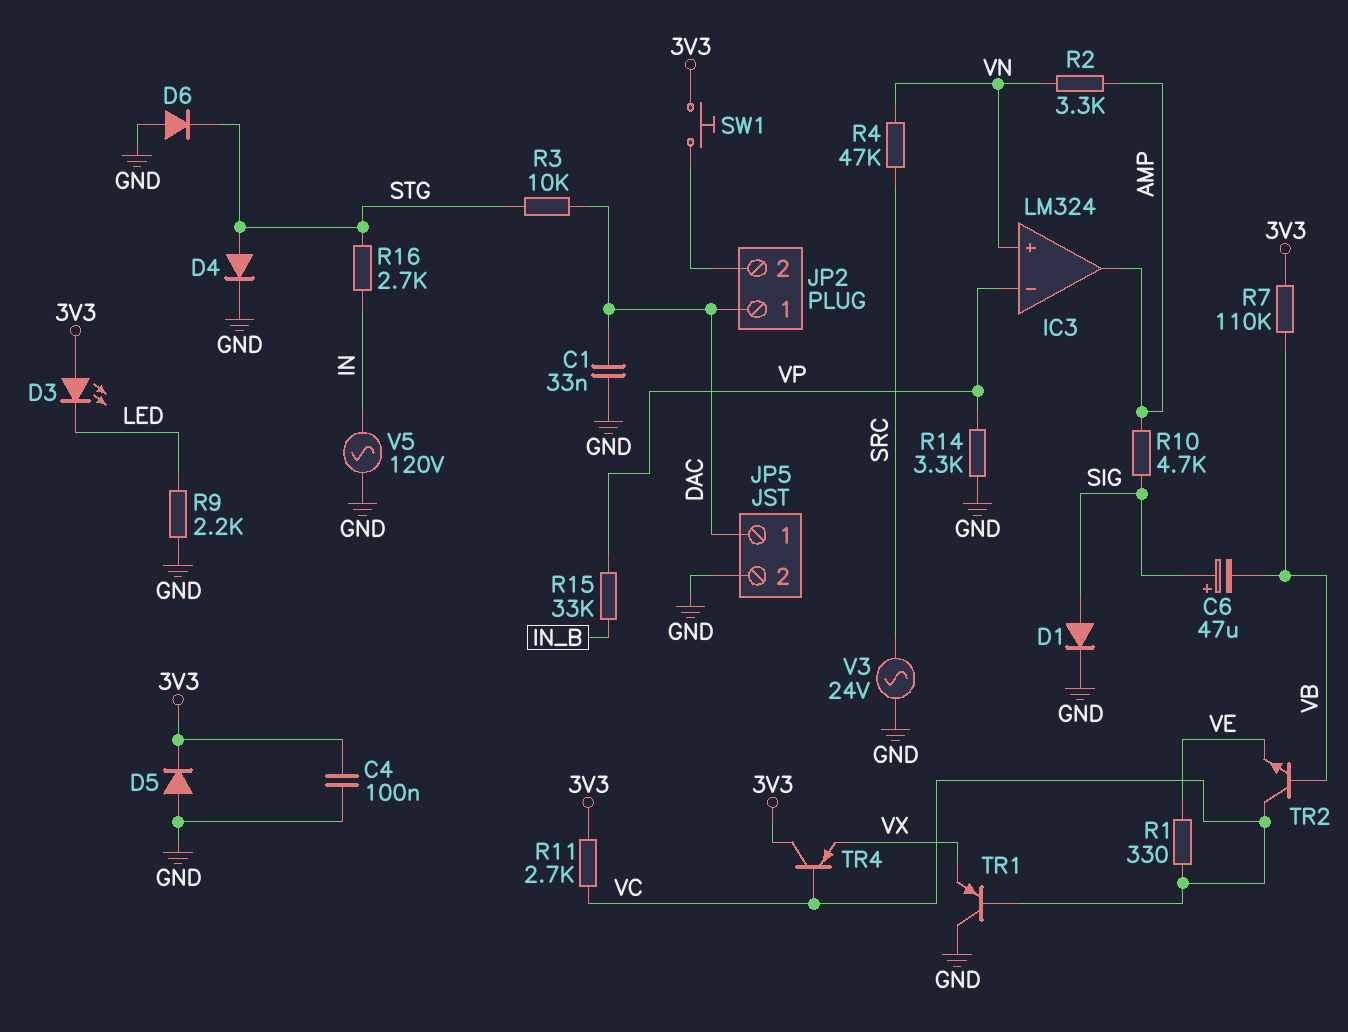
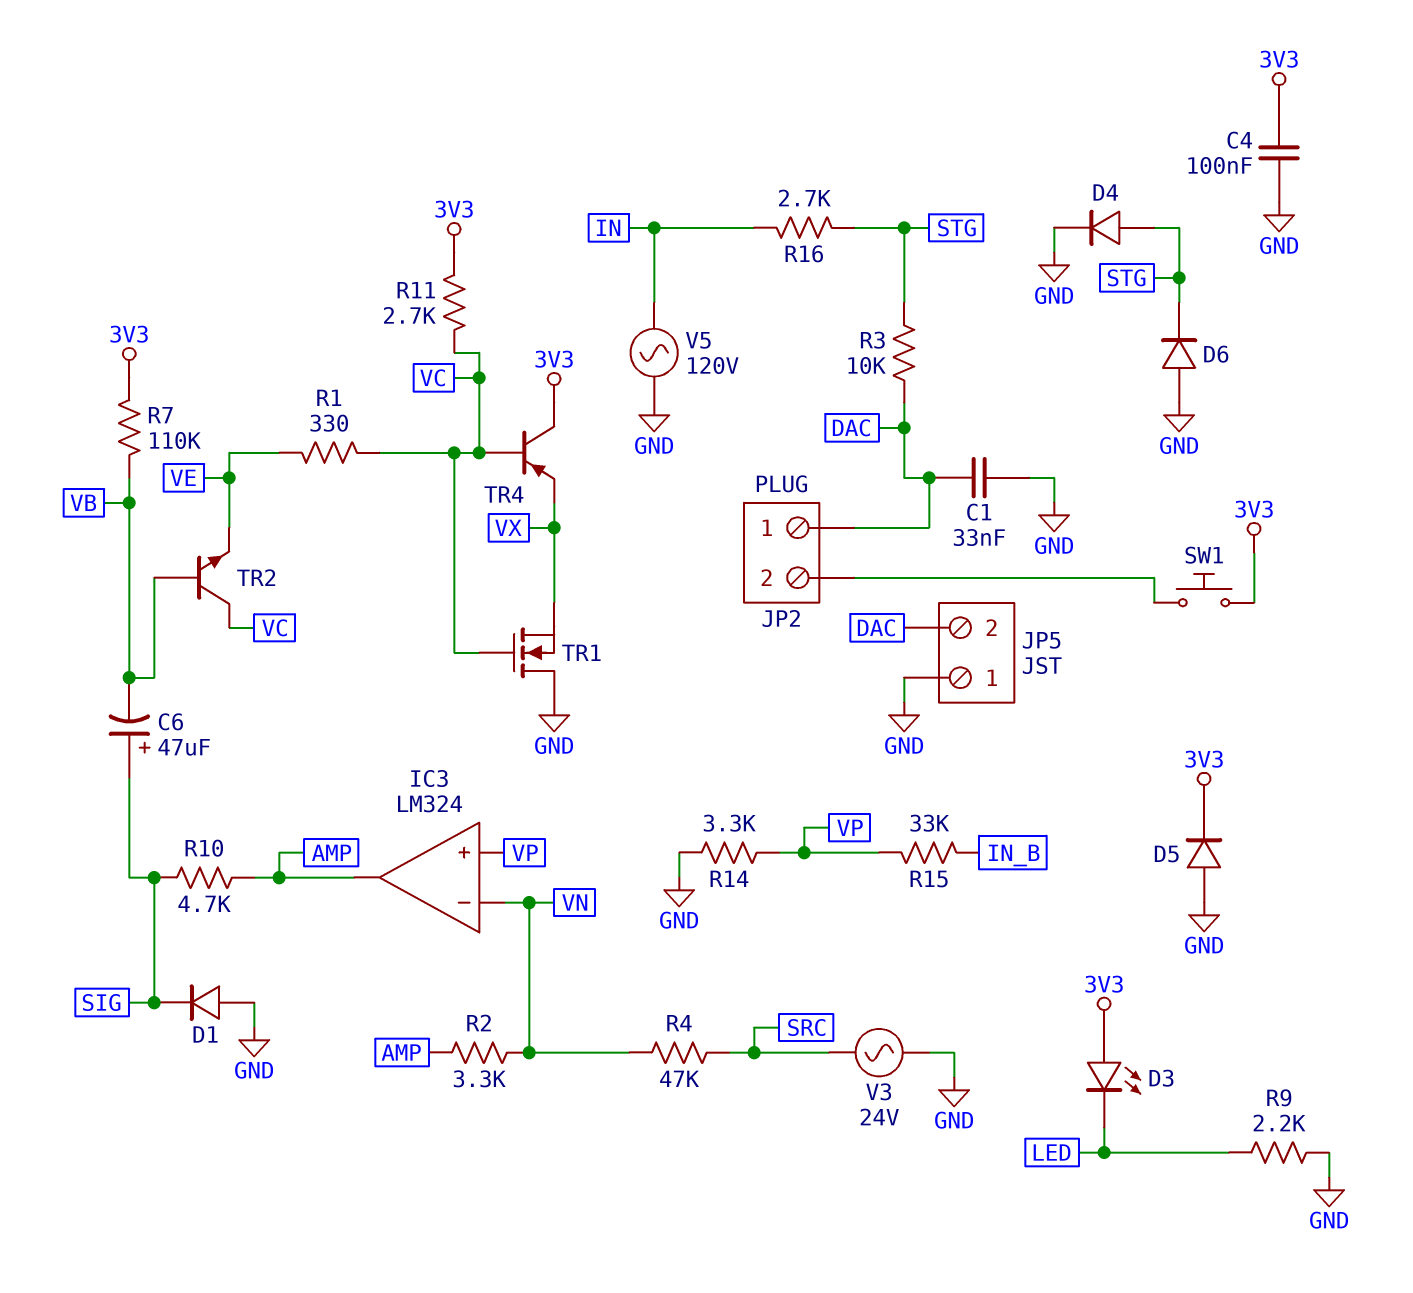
D1: diode (A SIG, K GND) -> diode (A GND, K SIG)
IC3 pin in+: VN -> VP
IC3 pin in-: VP -> VN
JP5 pin 1: DAC -> GND
JP5 pin 2: GND -> DAC
TR1: PNP (B VC, C GND, E VX) -> NMOS (G VC, D GND, S VX)

